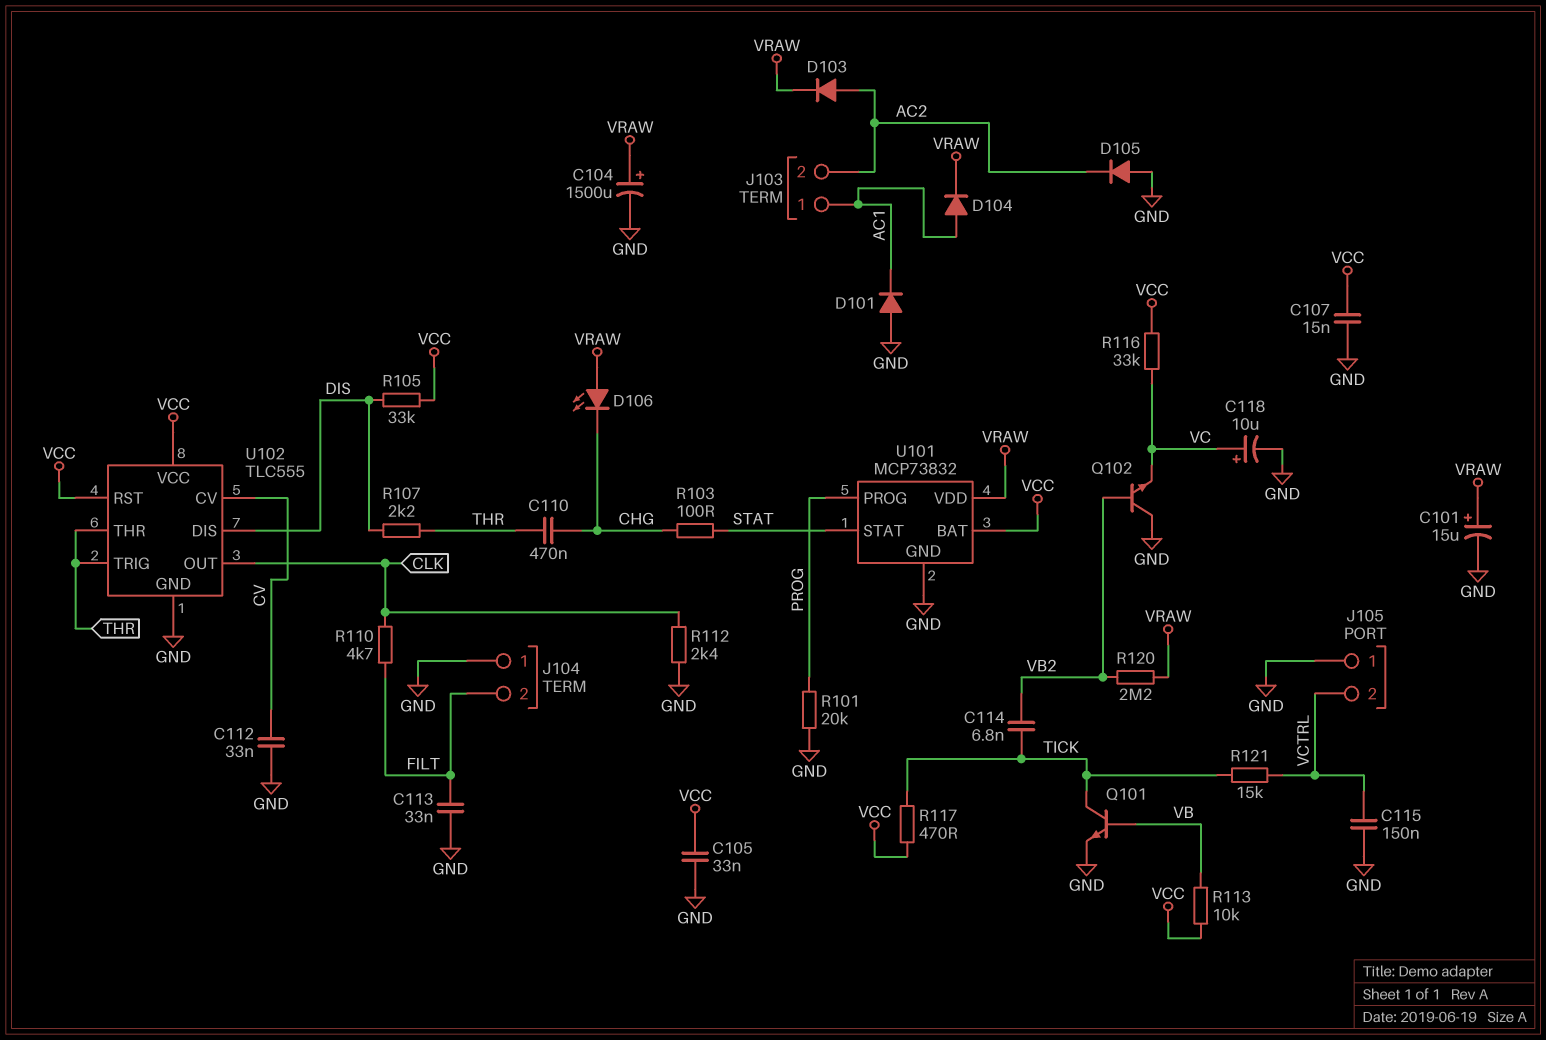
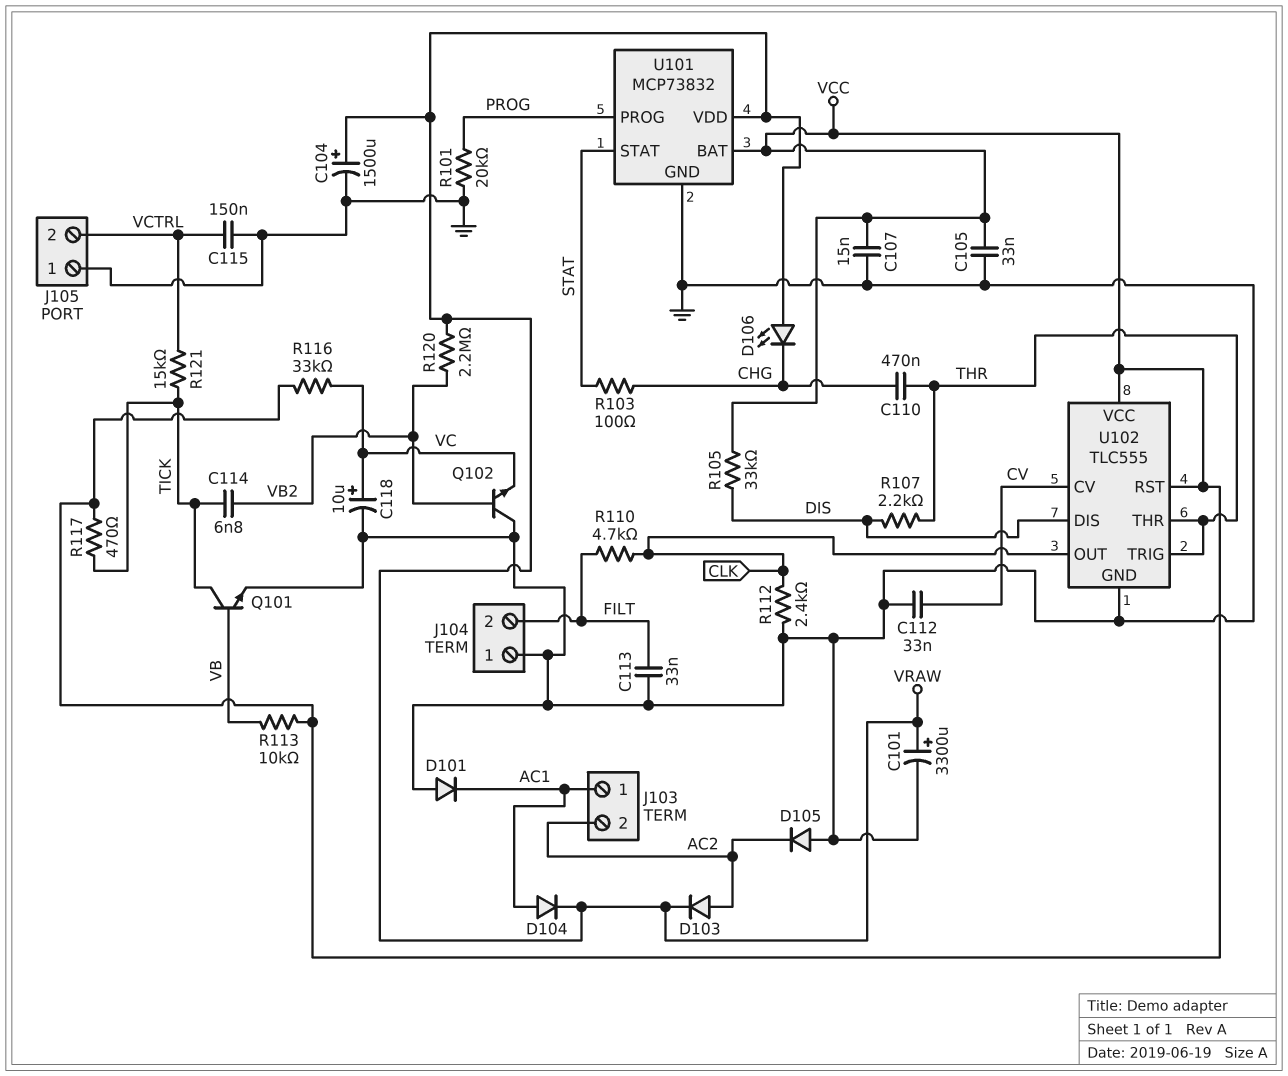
C101: 15uF (plus VRAW, minus GND) -> 3300uF (plus VRAW, minus GND)

